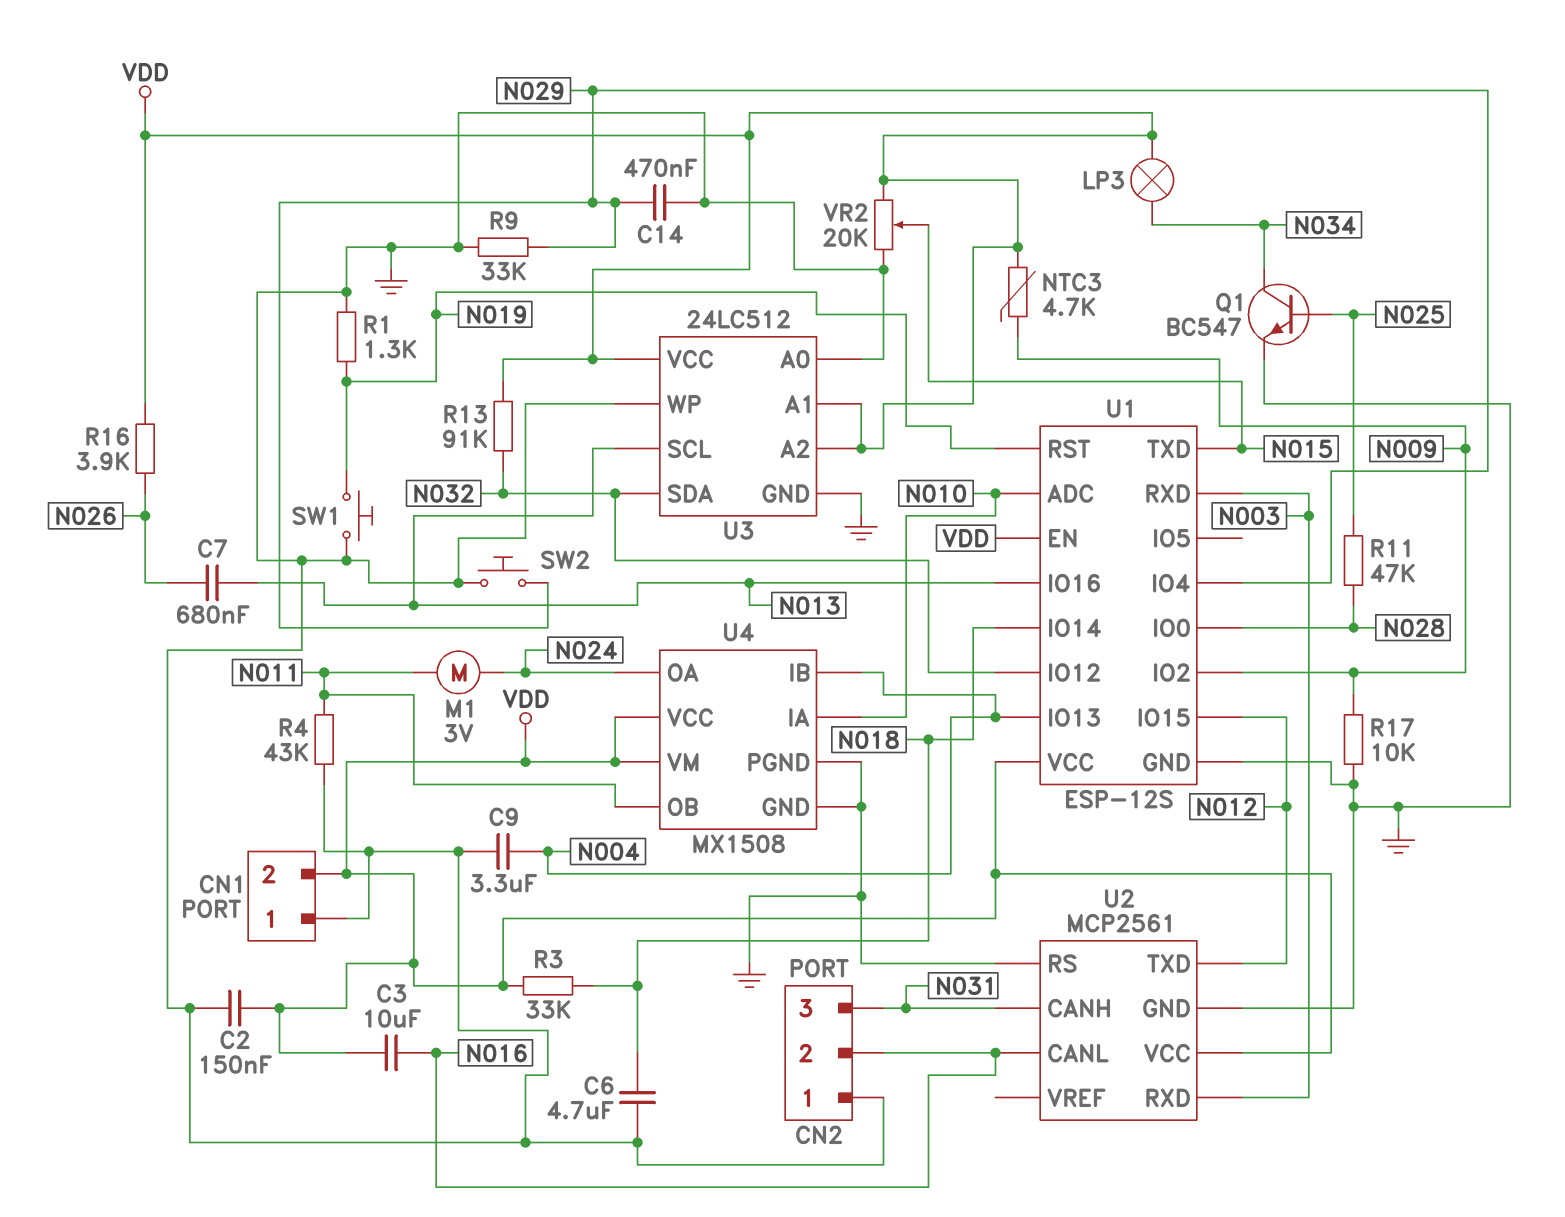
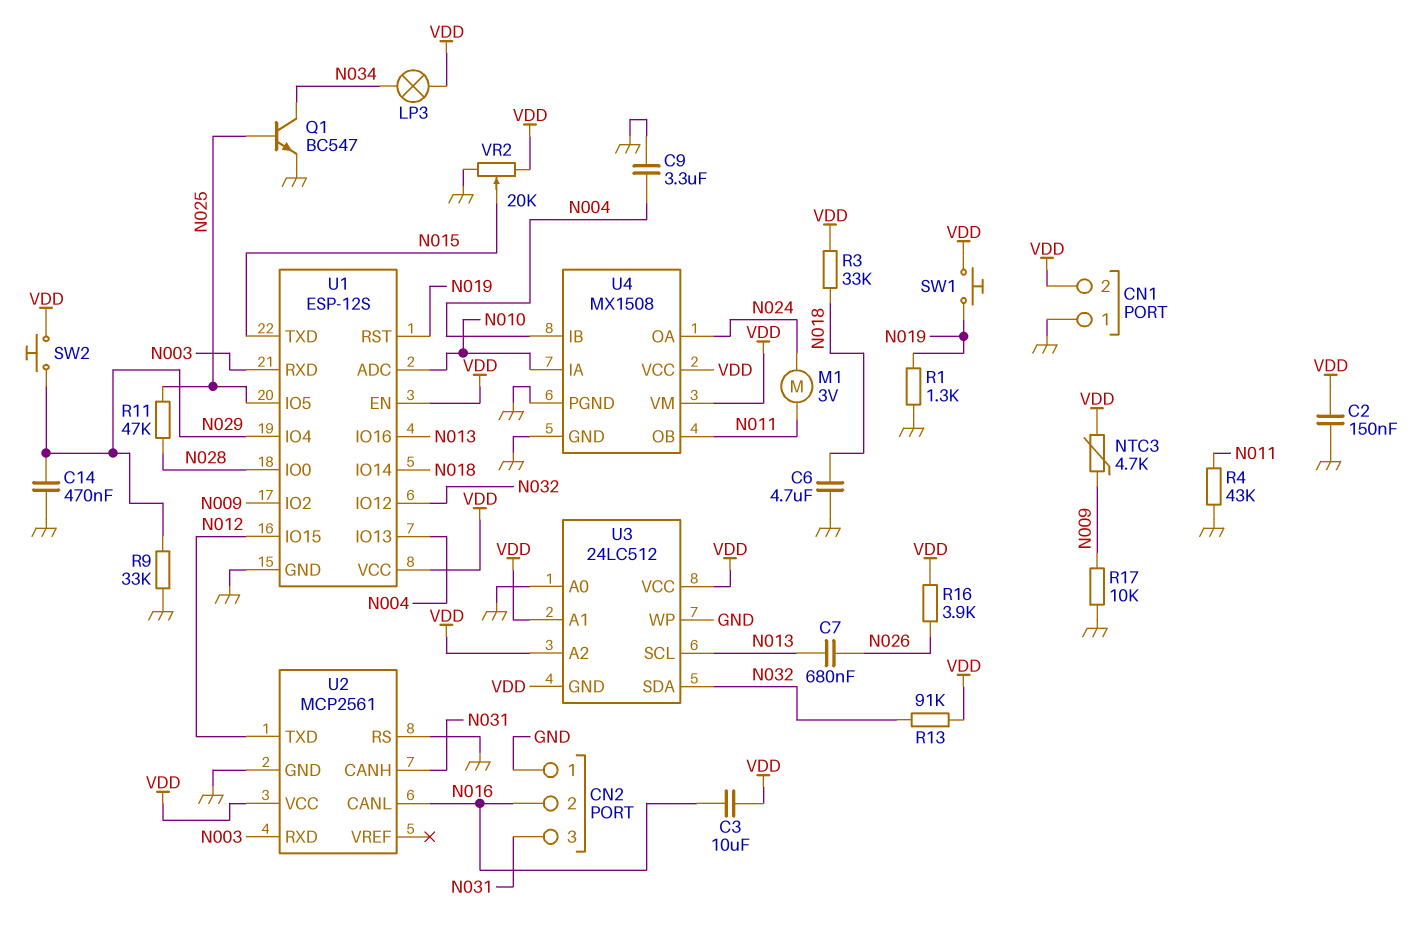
SW1: button (GND, N019) -> button (N019, VDD)
SW2: button (GND, N029) -> button (N029, VDD)
U1 pin IO5: none -> N025
U3 pin GND: GND -> VDD

